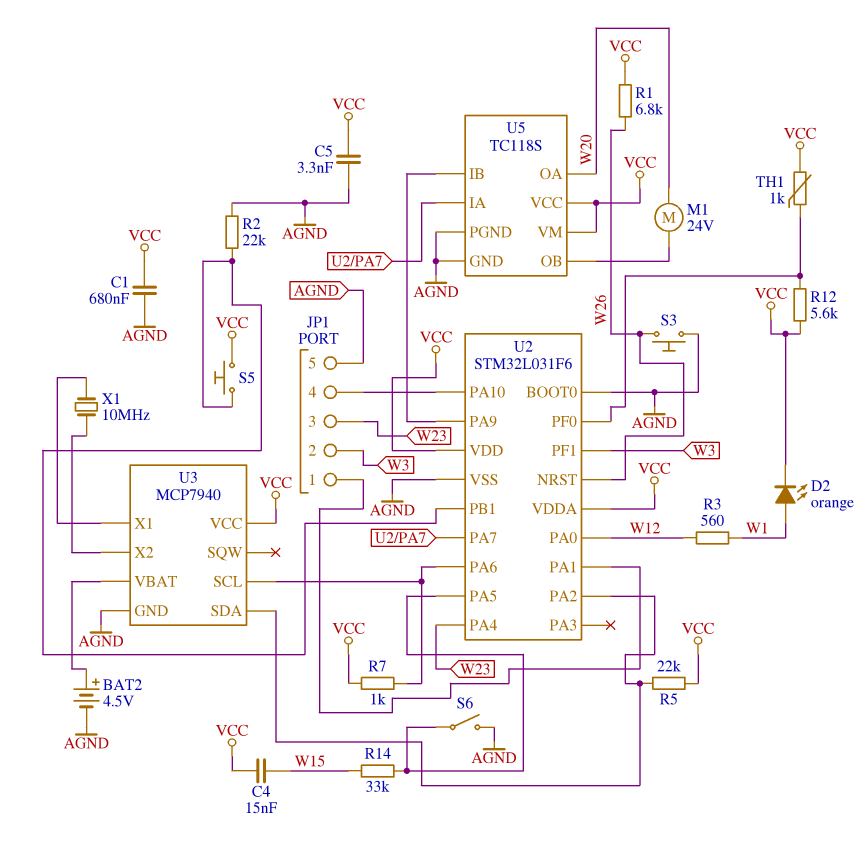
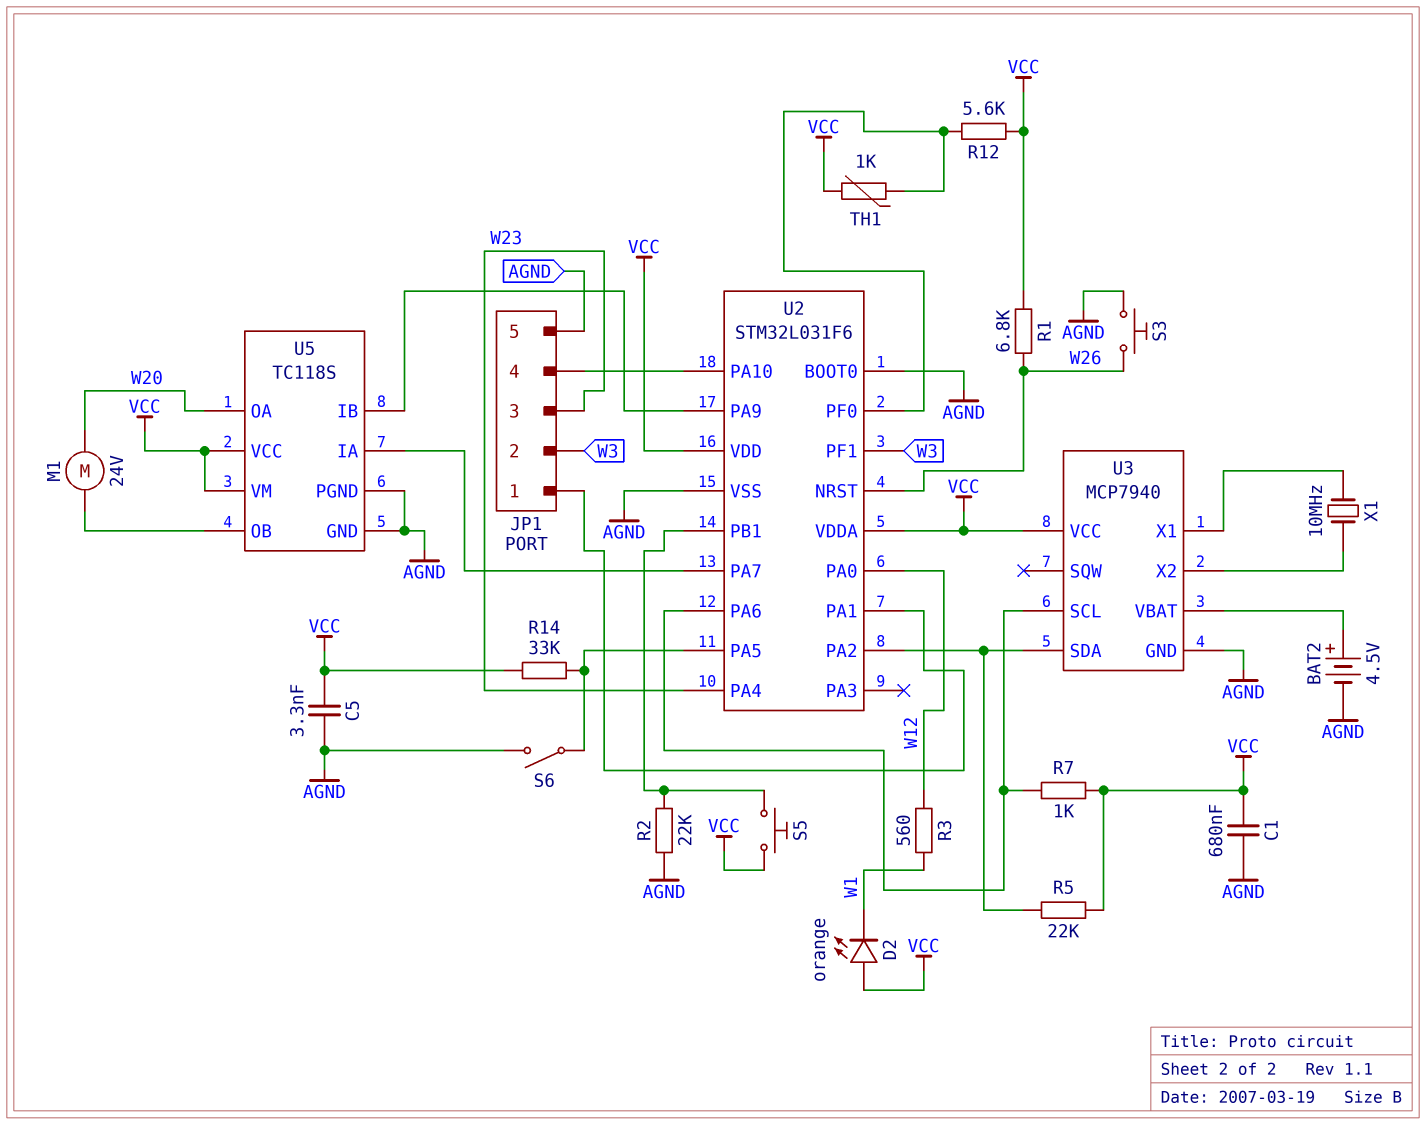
C4: 15nF (VCC, W15) -> none
D2: LED orange (A W1, K VCC) -> LED orange (A VCC, K W1)
R14: 33k (U2/PA5, W15) -> 33k (U2/PA5, VCC)

